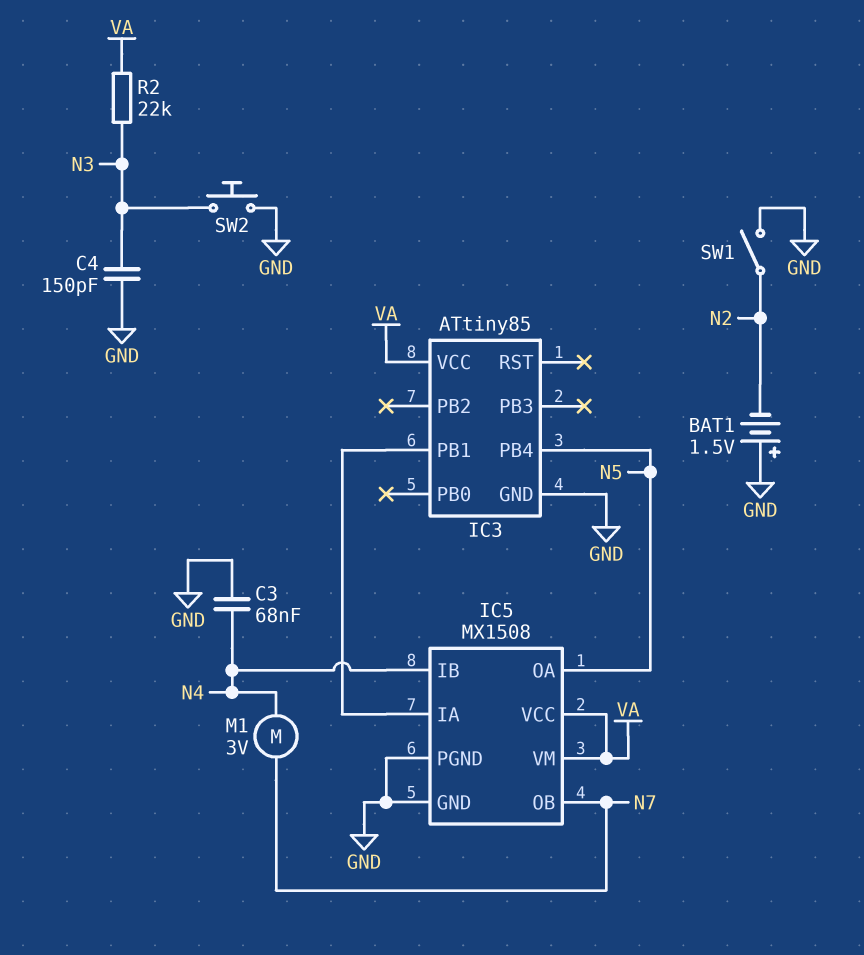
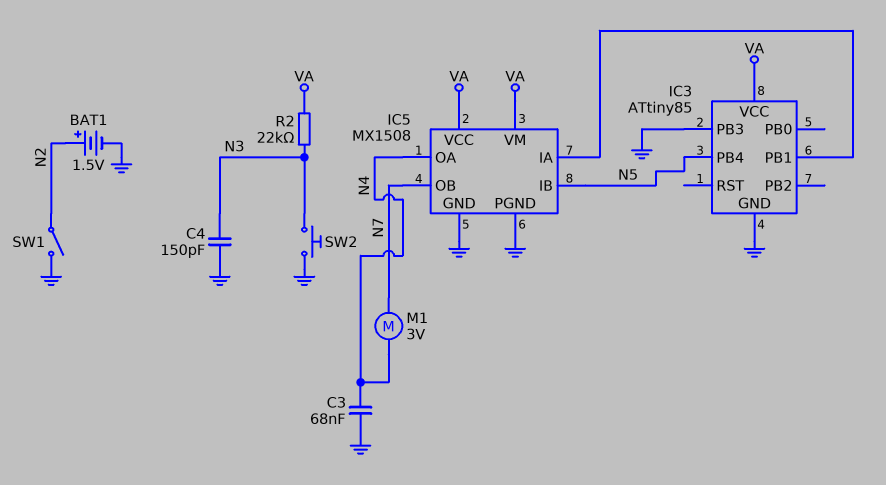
BAT1: 1.5V (plus GND, minus N2) -> 1.5V (plus N2, minus GND)
IC3 pin PB3: none -> GND
IC5 pin IB: N4 -> N5
IC5 pin OA: N5 -> N4

